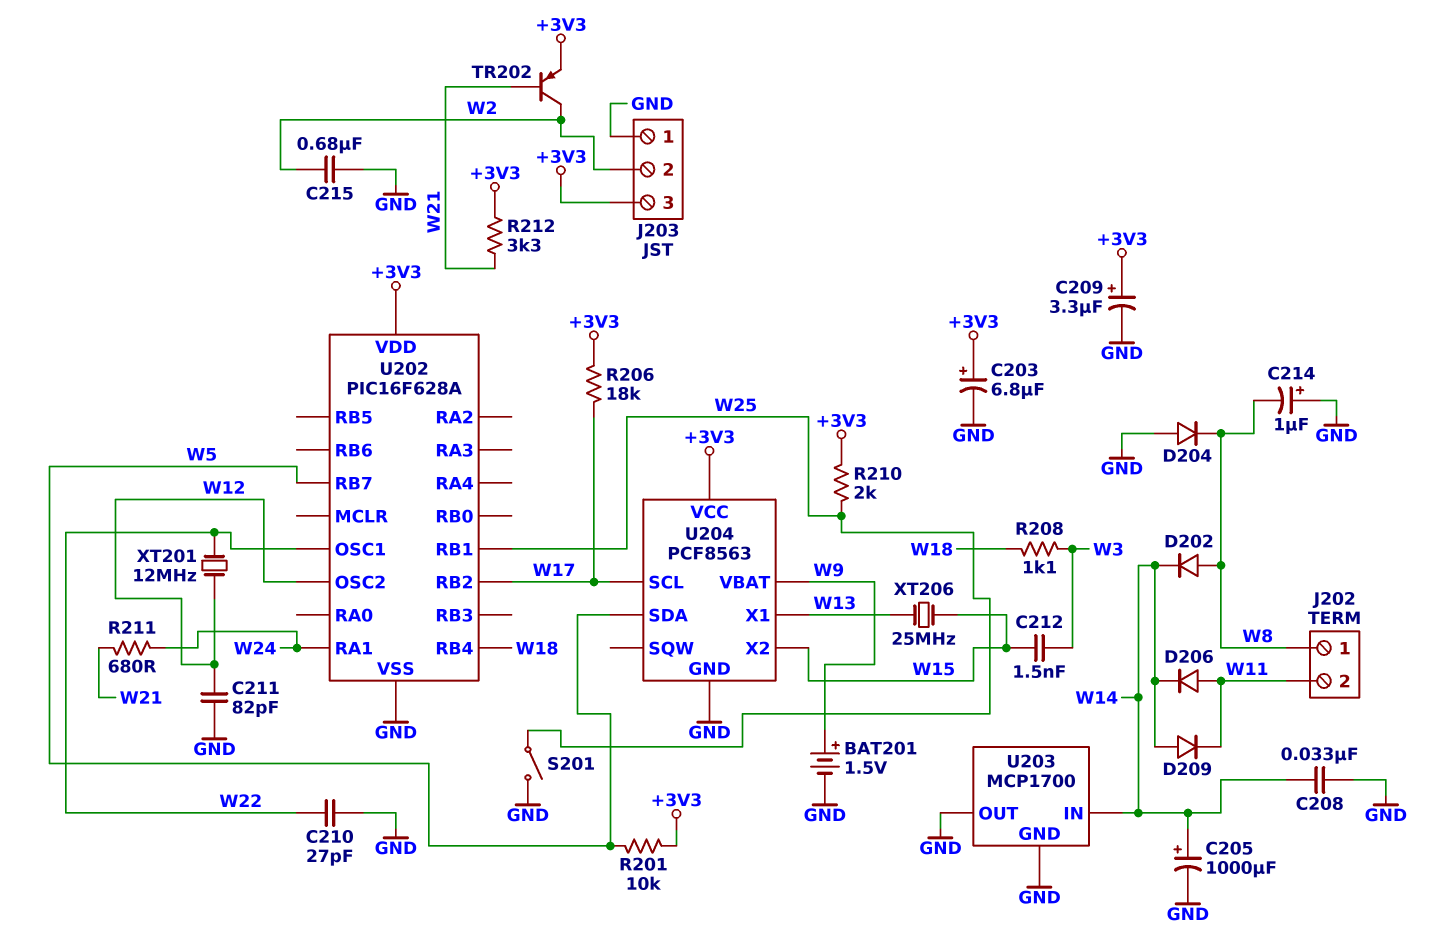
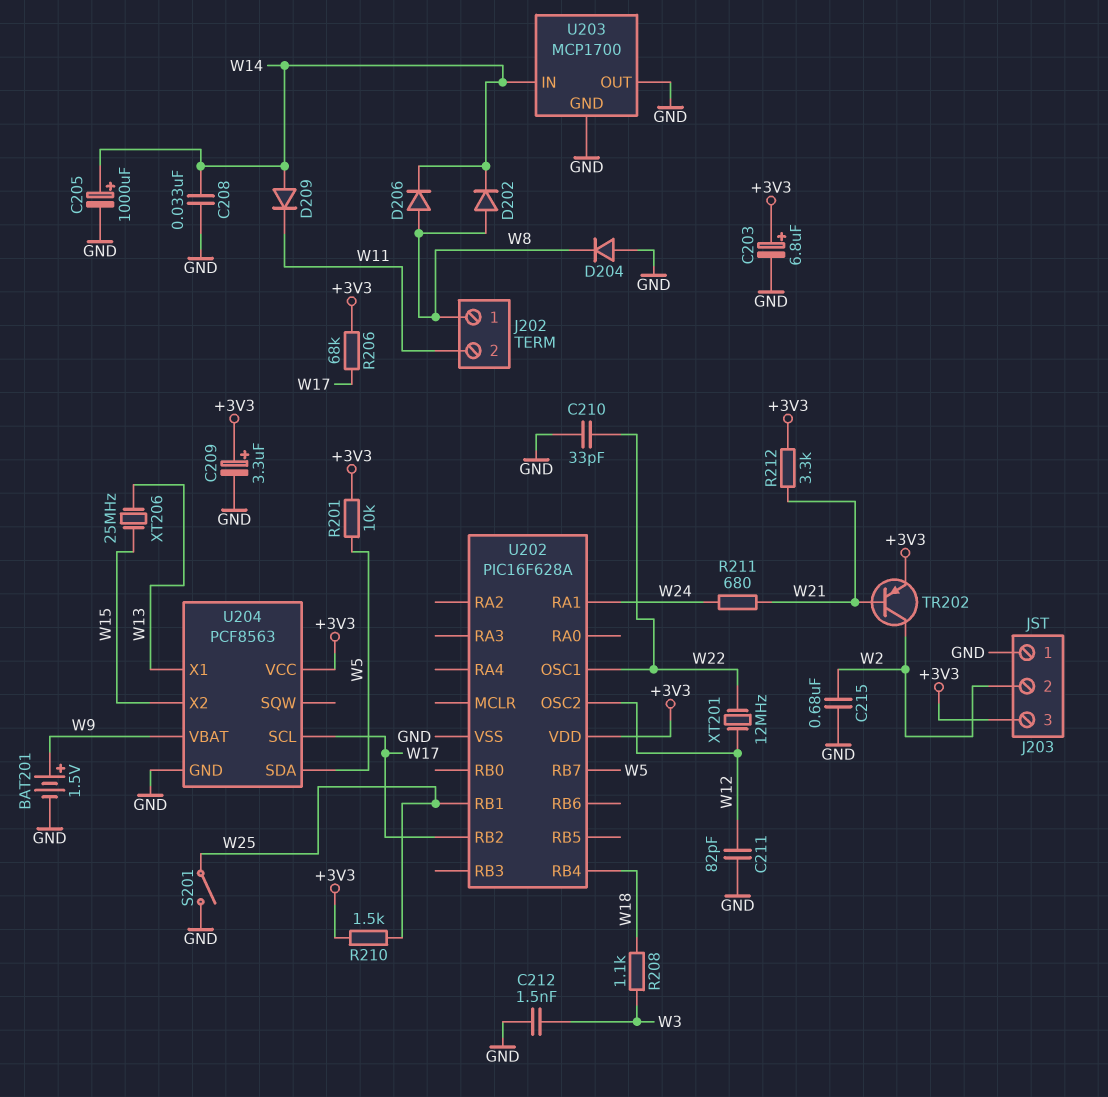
C210: 27pF (GND, W22) -> 33pF (GND, W22)
C212: 1.5nF (W3, W15) -> 1.5nF (GND, W3)
C214: 1uF (plus GND, minus W8) -> none
D206: diode (A W11, K W14) -> diode (A W8, K W14)
R206: 18k (+3V3, W17) -> 68k (+3V3, W17)
R210: 2k (+3V3, W25) -> 1.5k (+3V3, W25)

